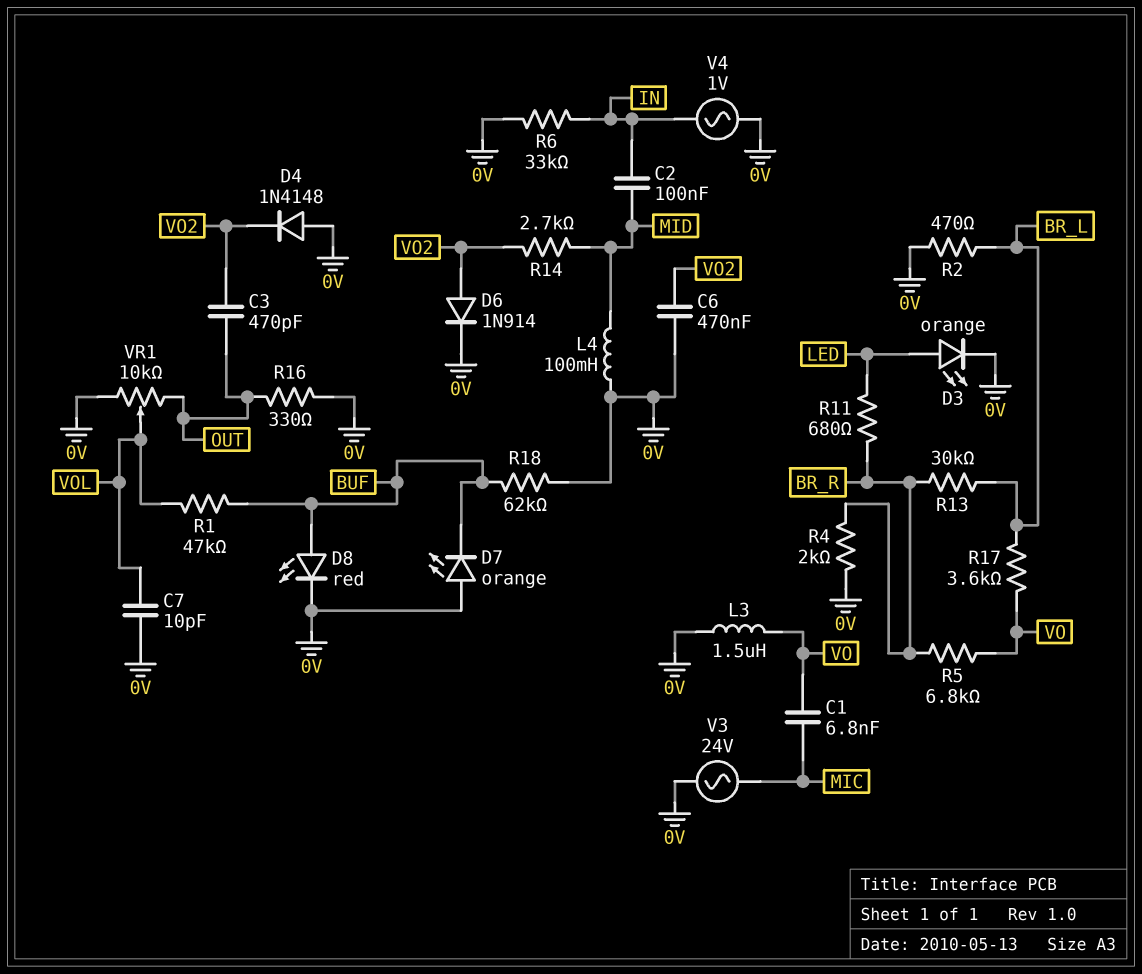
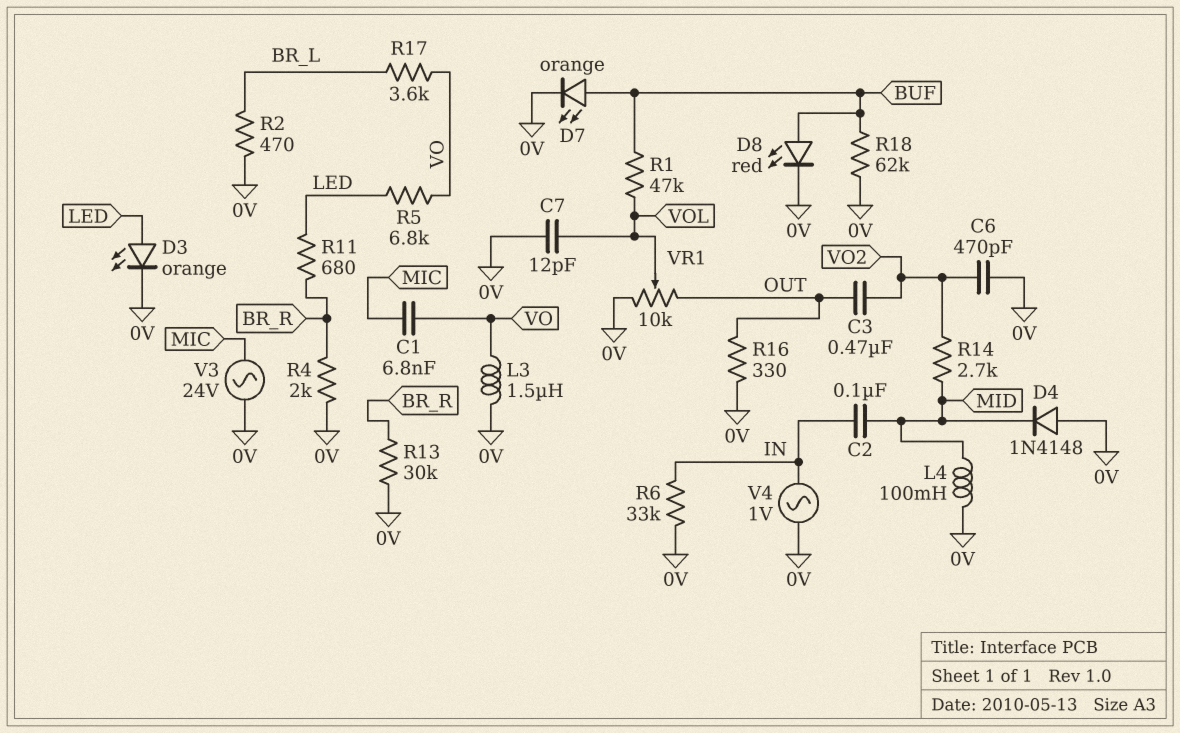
C3: 470pF (OUT, VO2) -> 470nF (OUT, VO2)
C6: 470nF (0V, VO2) -> 470pF (0V, VO2)
C7: 10pF (0V, VOL) -> 12pF (0V, VOL)
D4: diode 1N4148 (A 0V, K VO2) -> diode 1N4148 (A 0V, K MID)
D6: diode 1N914 (A VO2, K 0V) -> none
D7: LED orange (A 0V, K BUF) -> LED orange (A BUF, K 0V)
R5: 6.8k (BR_R, VO) -> 6.8k (LED, VO)
R13: 30k (BR_L, BR_R) -> 30k (0V, BR_R)

